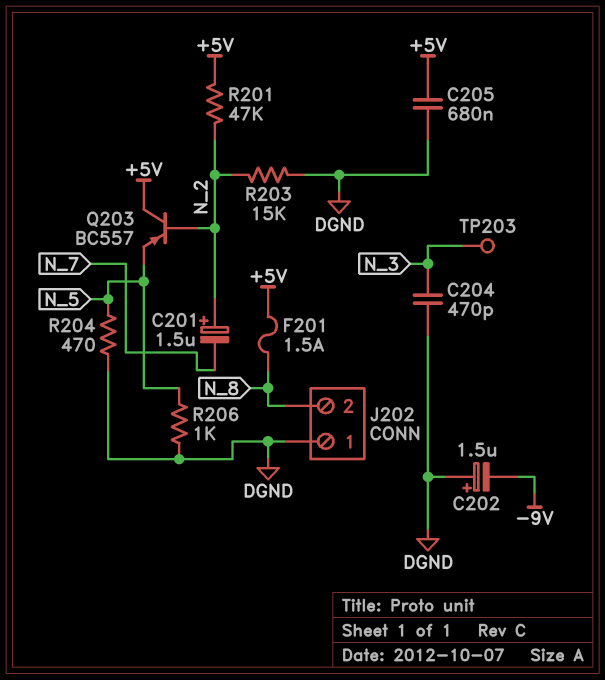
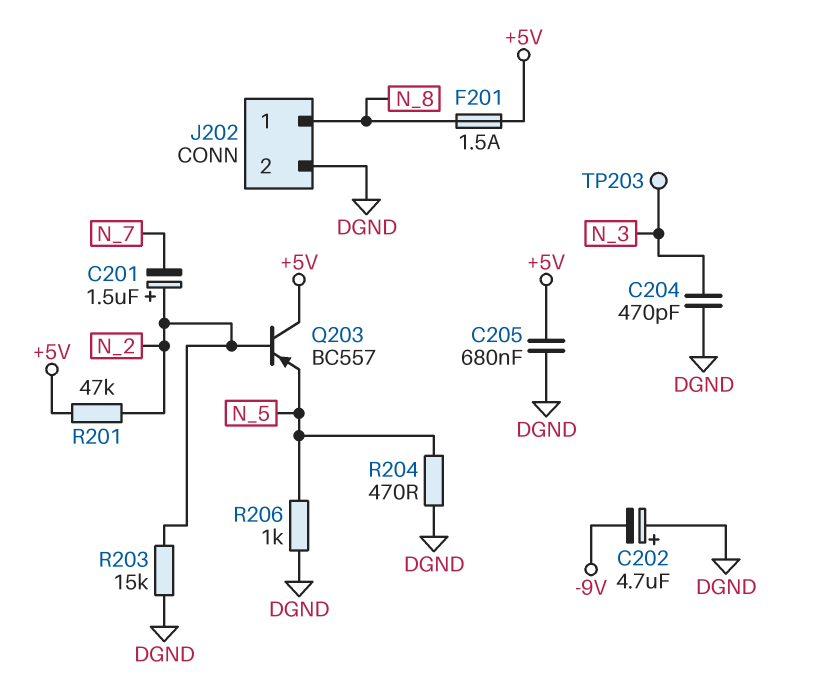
C202: 1.5uF (plus DGND, minus -9V) -> 4.7uF (plus DGND, minus -9V)
J202 pin 1: DGND -> N_8
J202 pin 2: N_8 -> DGND

